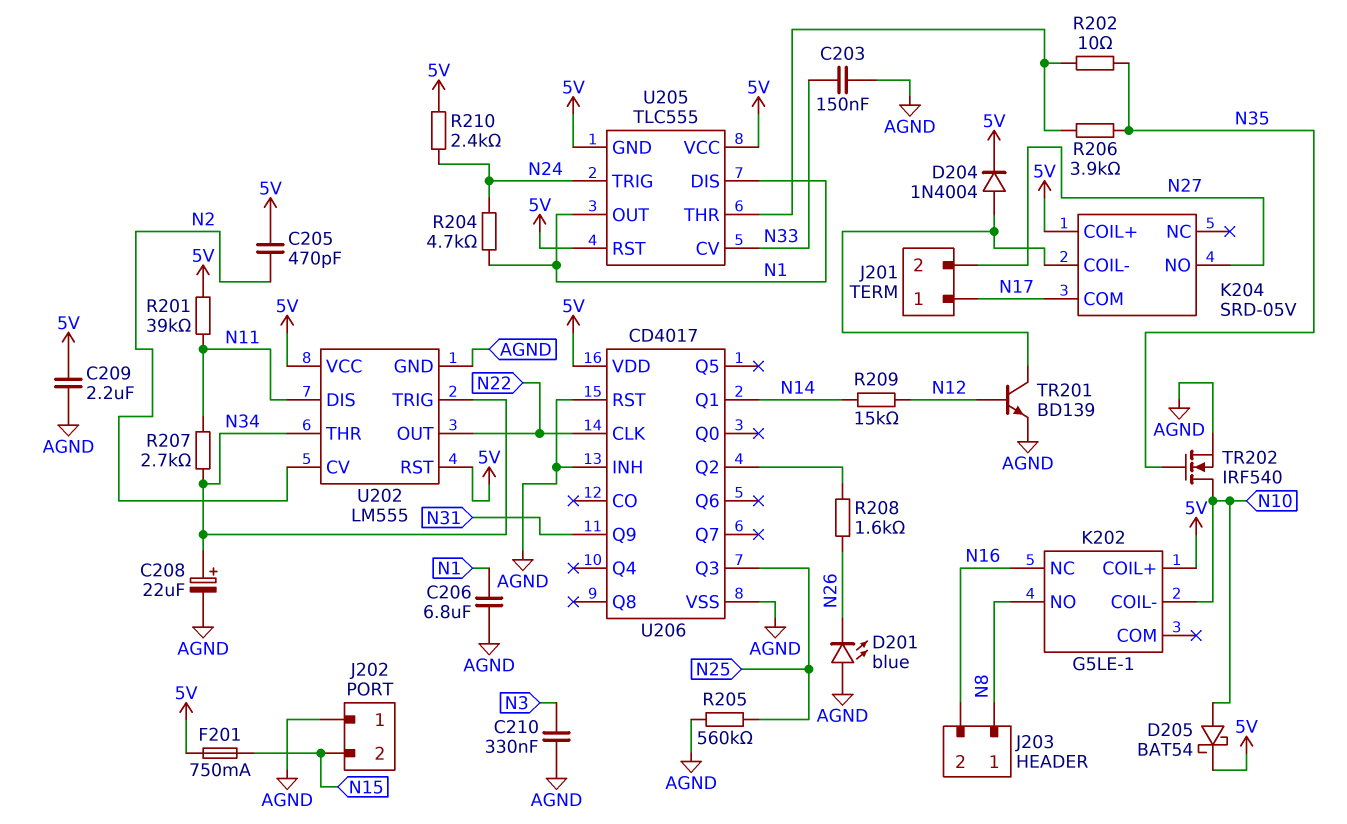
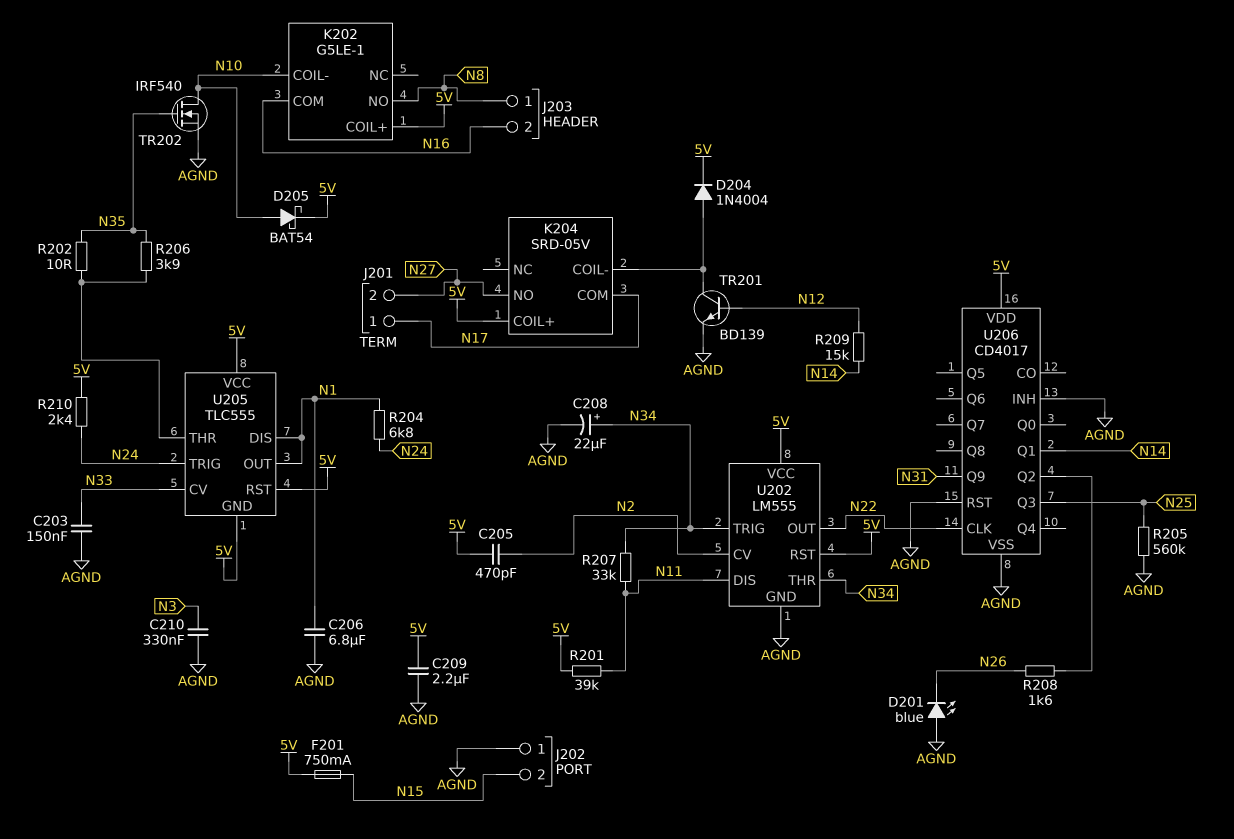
K202 pin COM: none -> N16
K202 pin NC: N16 -> none
R204: 4.7k (N1, N24) -> 6.8k (N1, N24)
R207: 2.7k (N11, N34) -> 33k (N11, N34)

